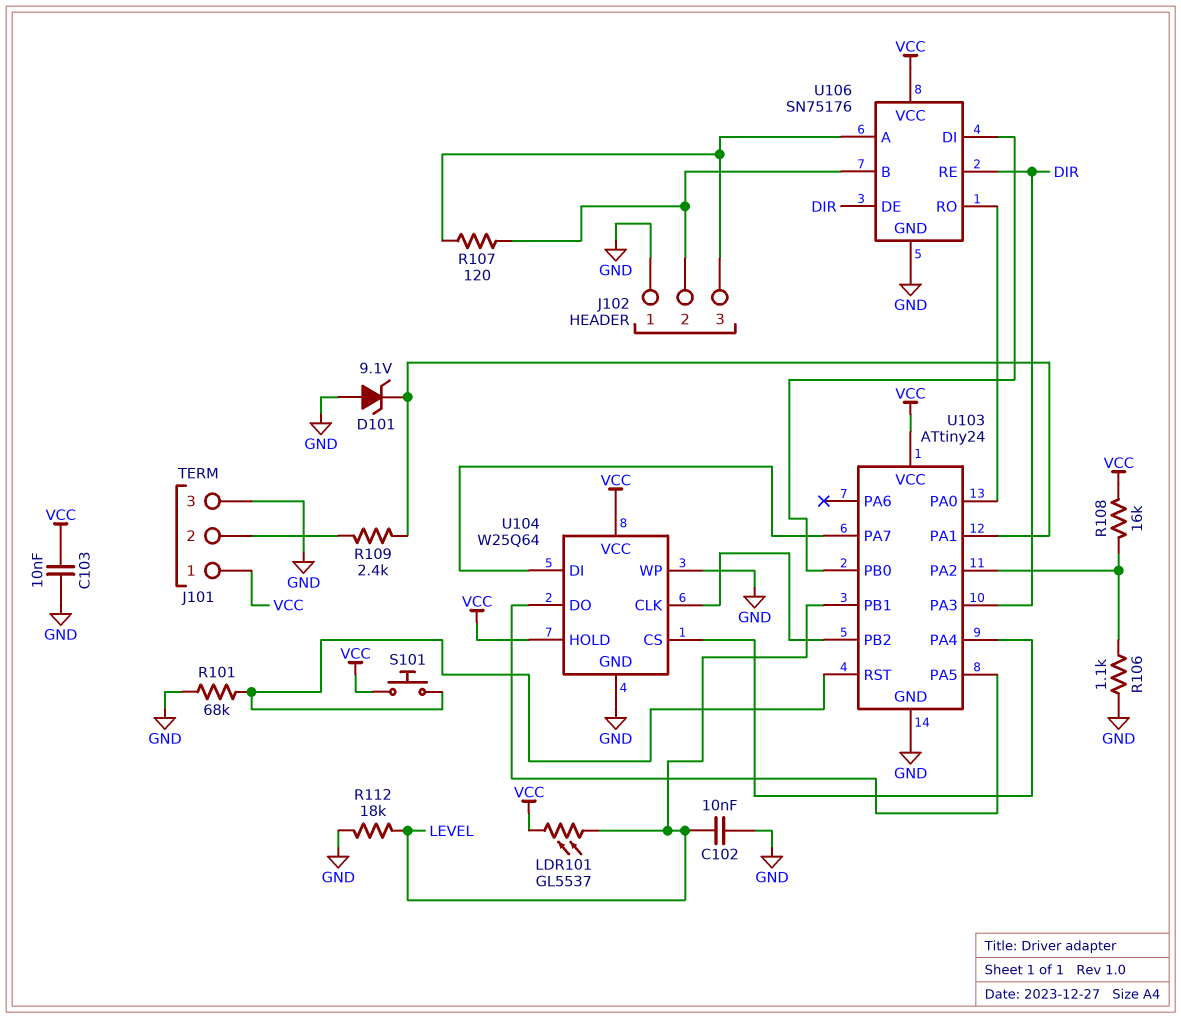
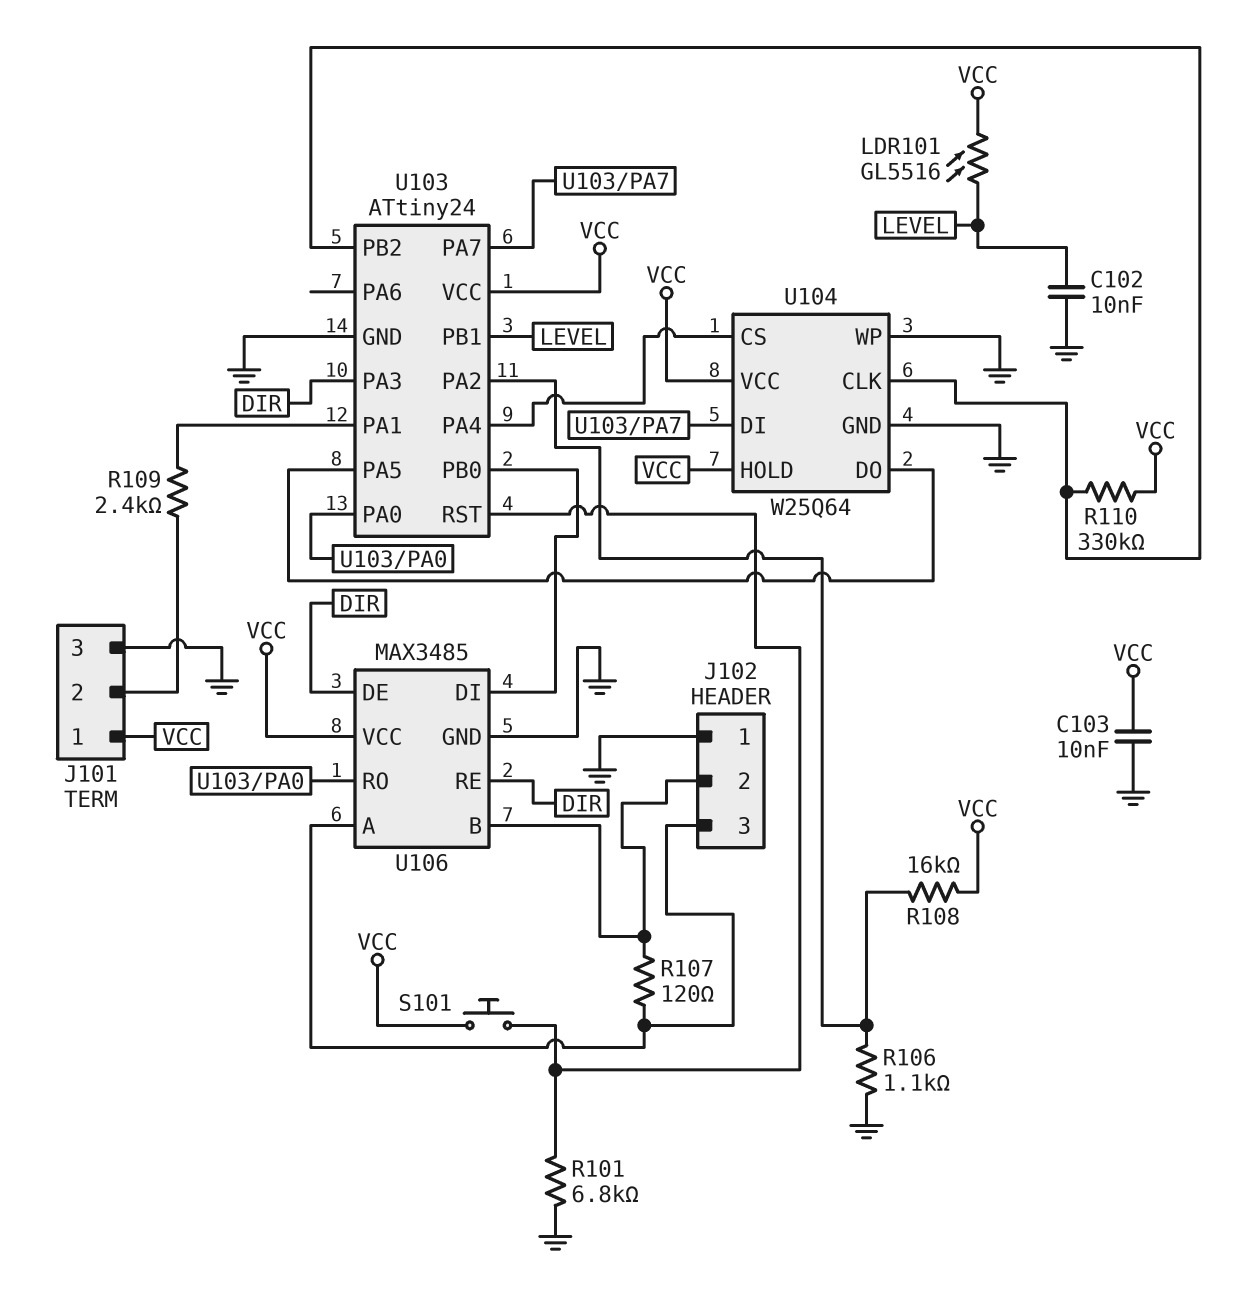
D101: zener 9.1V (A GND, K U103/PA1) -> none
LDR101: GL5537 (LEVEL, VCC) -> GL5516 (LEVEL, VCC)
R101: 68k (GND, U103/RST) -> 6.8k (GND, U103/RST)
R110: none -> 330k (U103/PB2, VCC)
R112: 18k (GND, LEVEL) -> none
U106: SN75176 -> MAX3485

